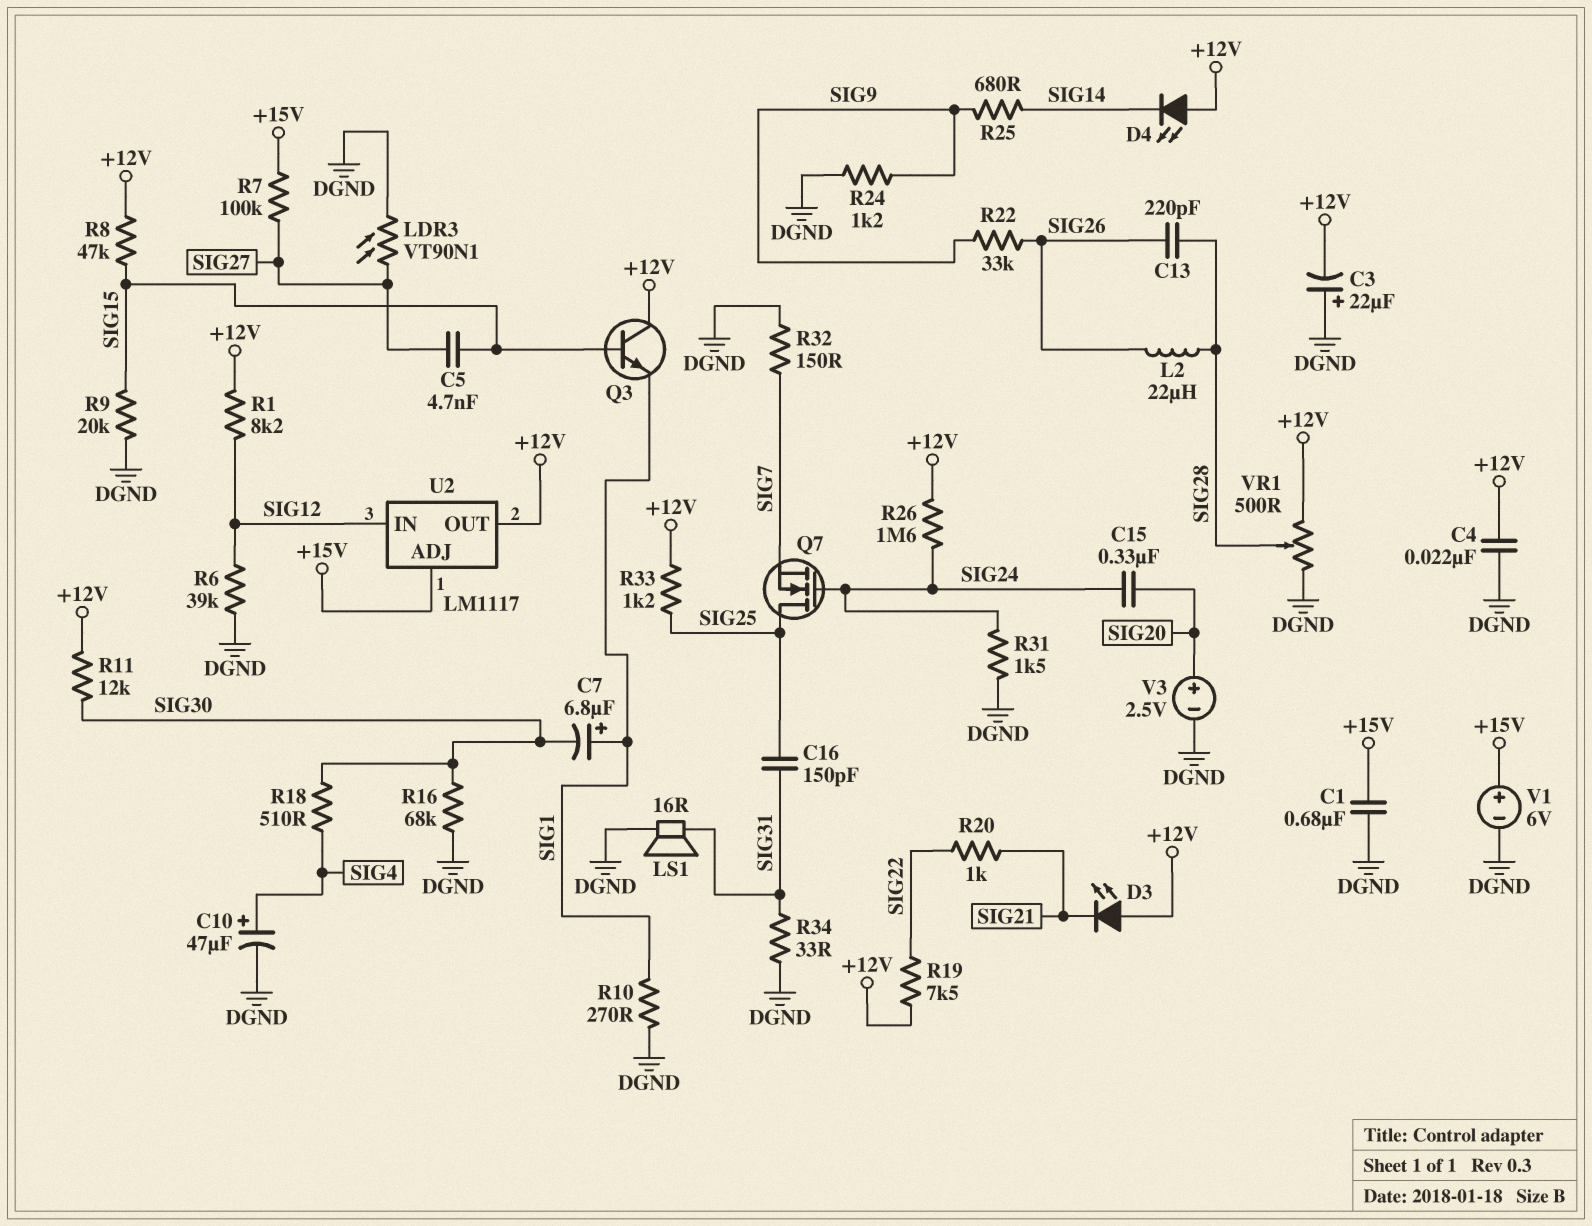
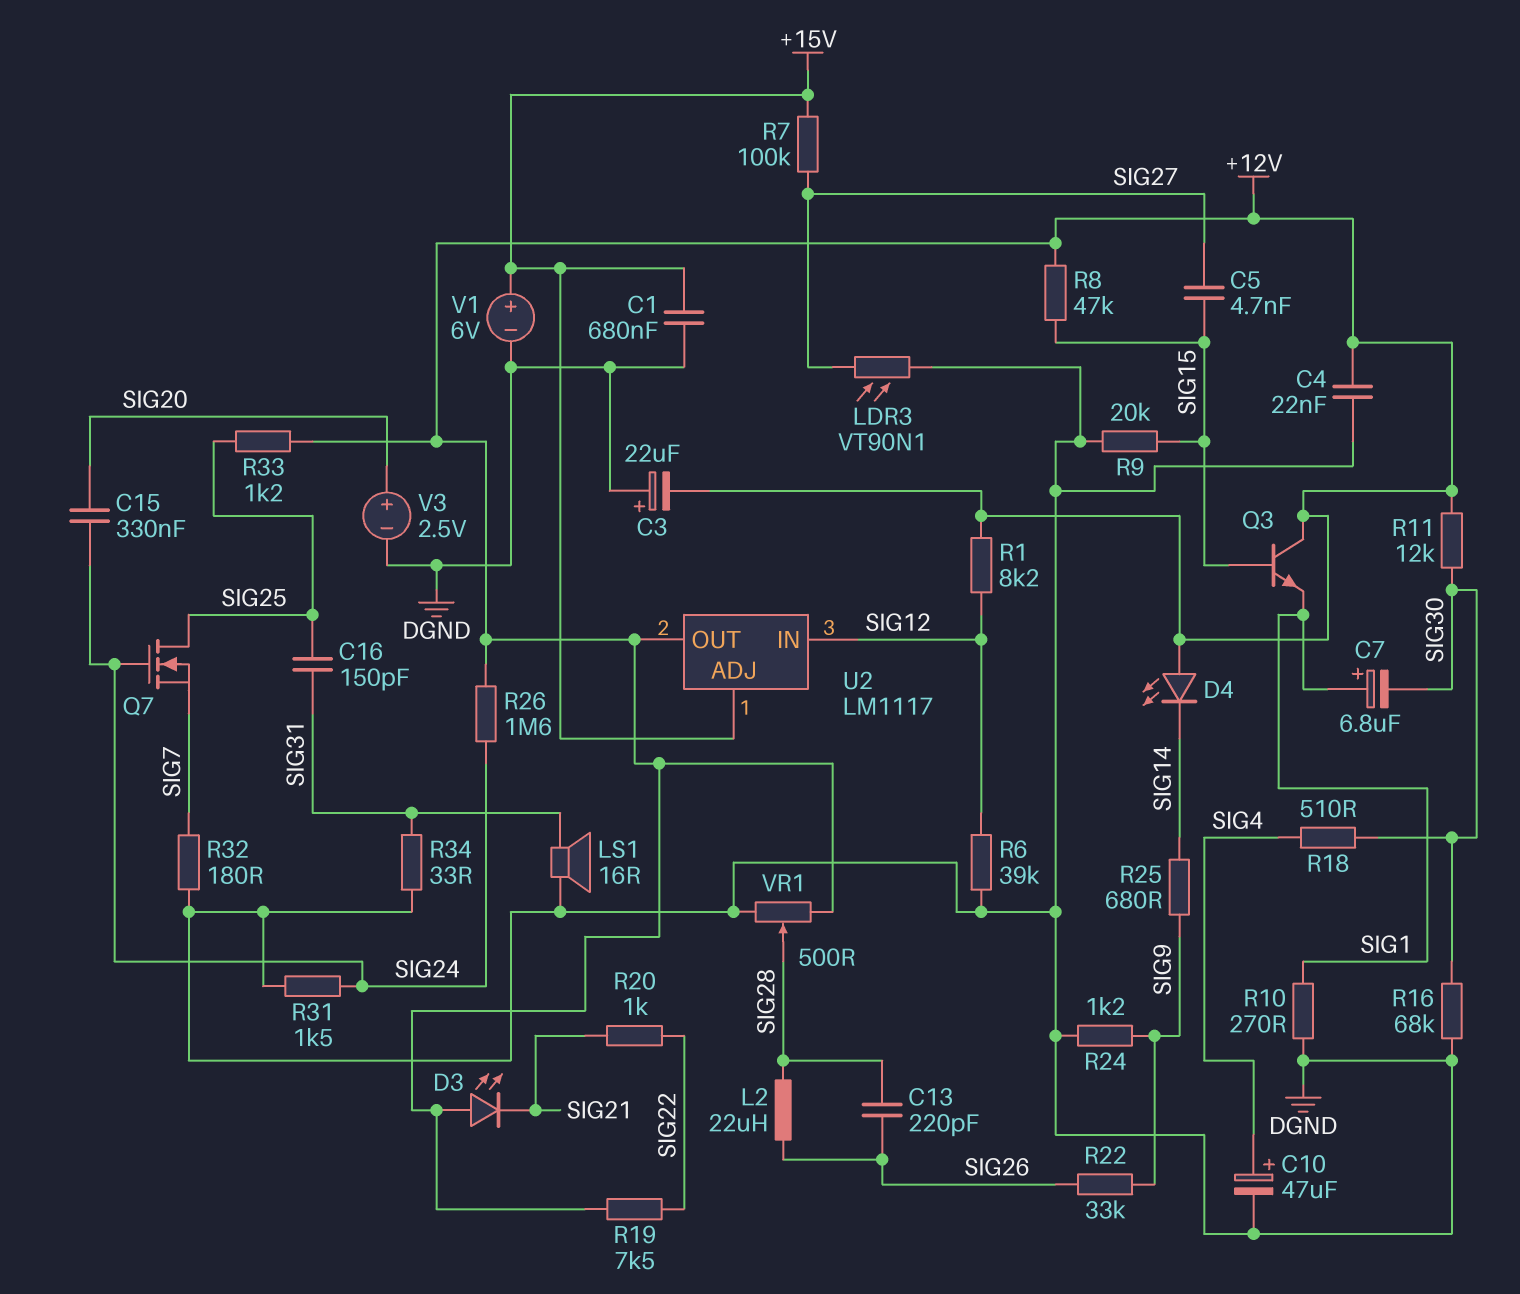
R32: 150 (DGND, SIG7) -> 180 (DGND, SIG7)

